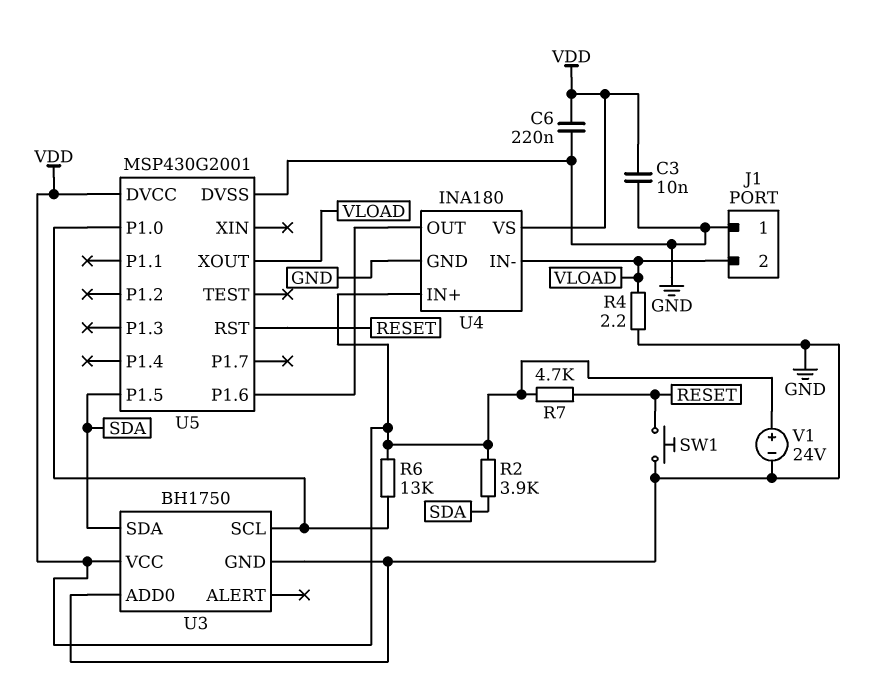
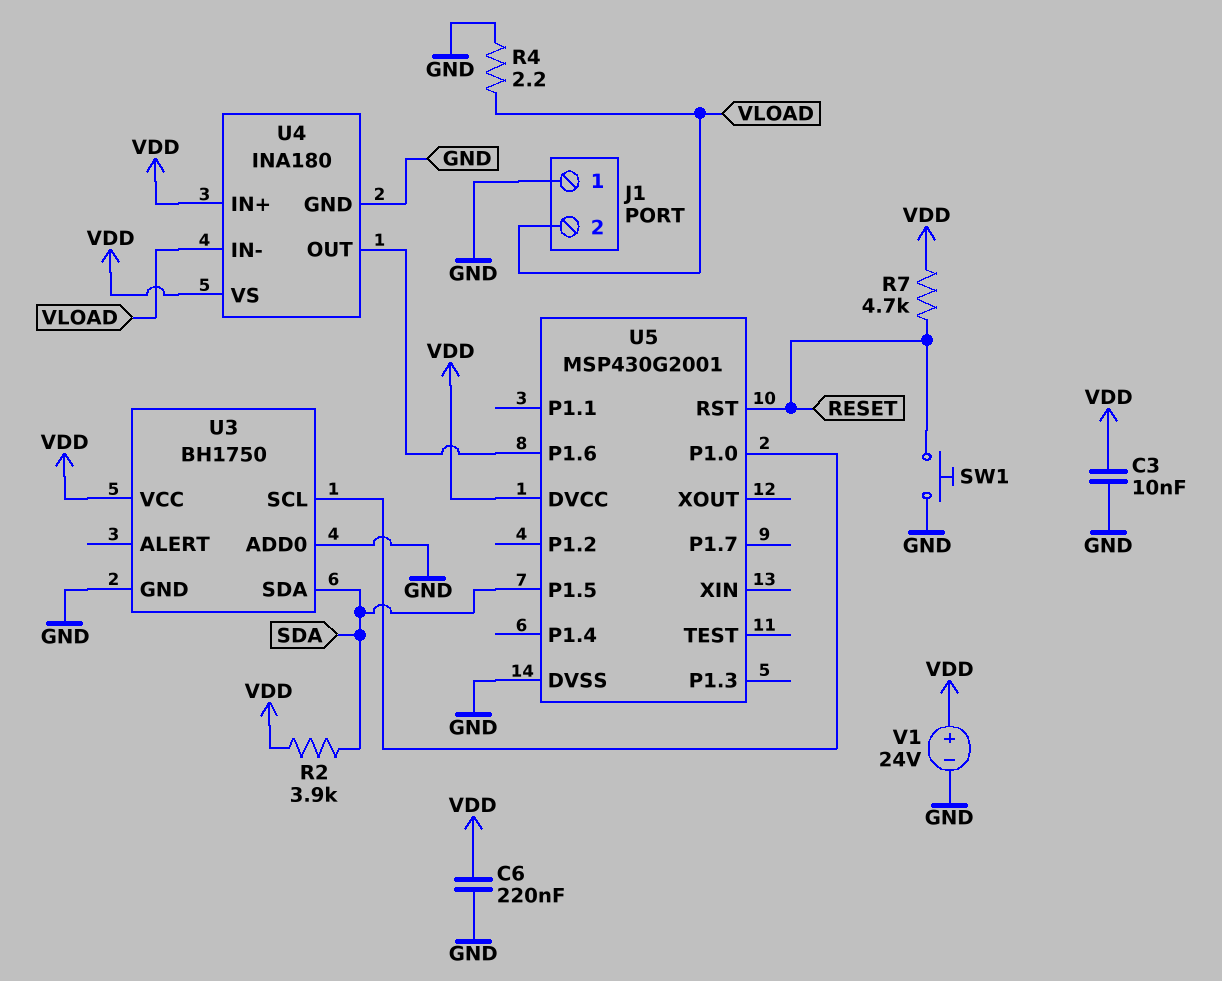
R6: 13k (U3/SCL, VDD) -> none
U5 pin XOUT: VLOAD -> none

